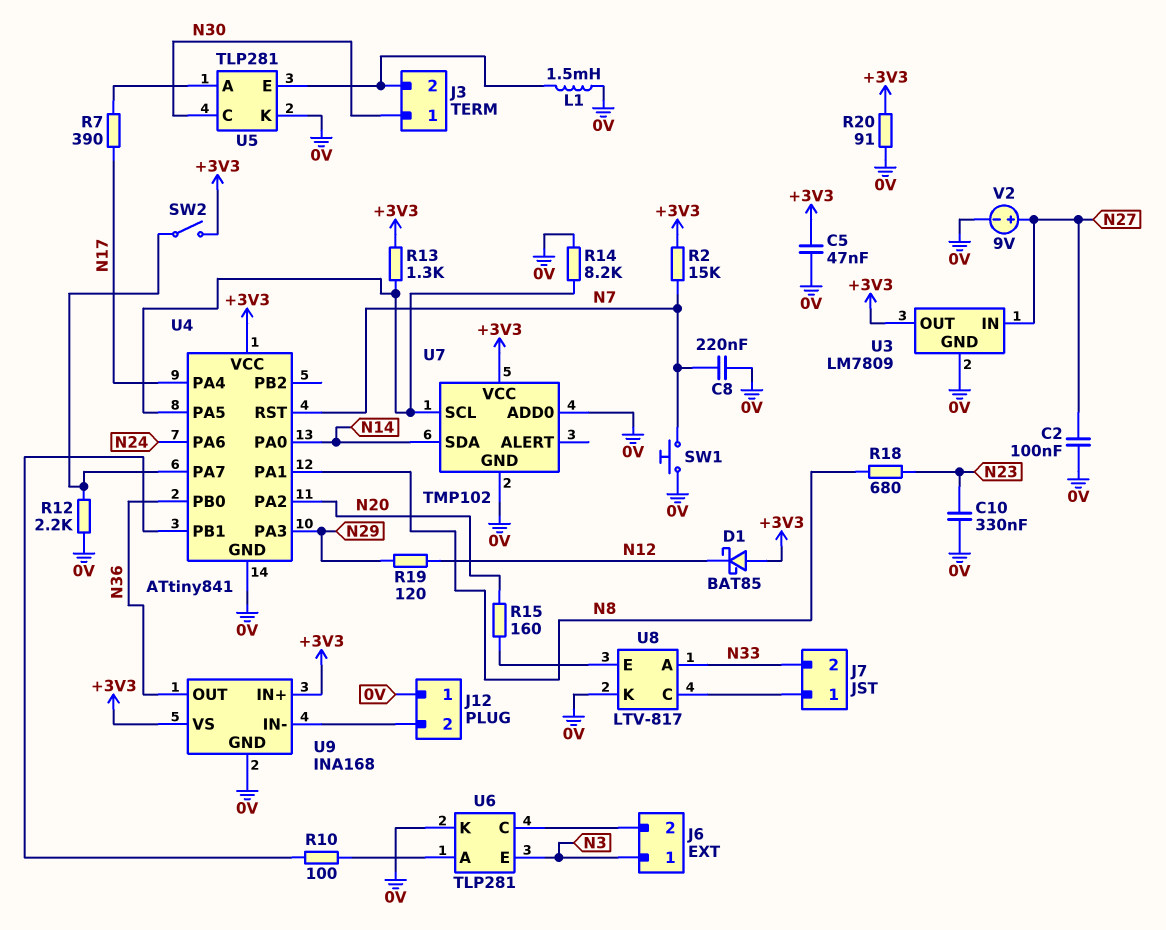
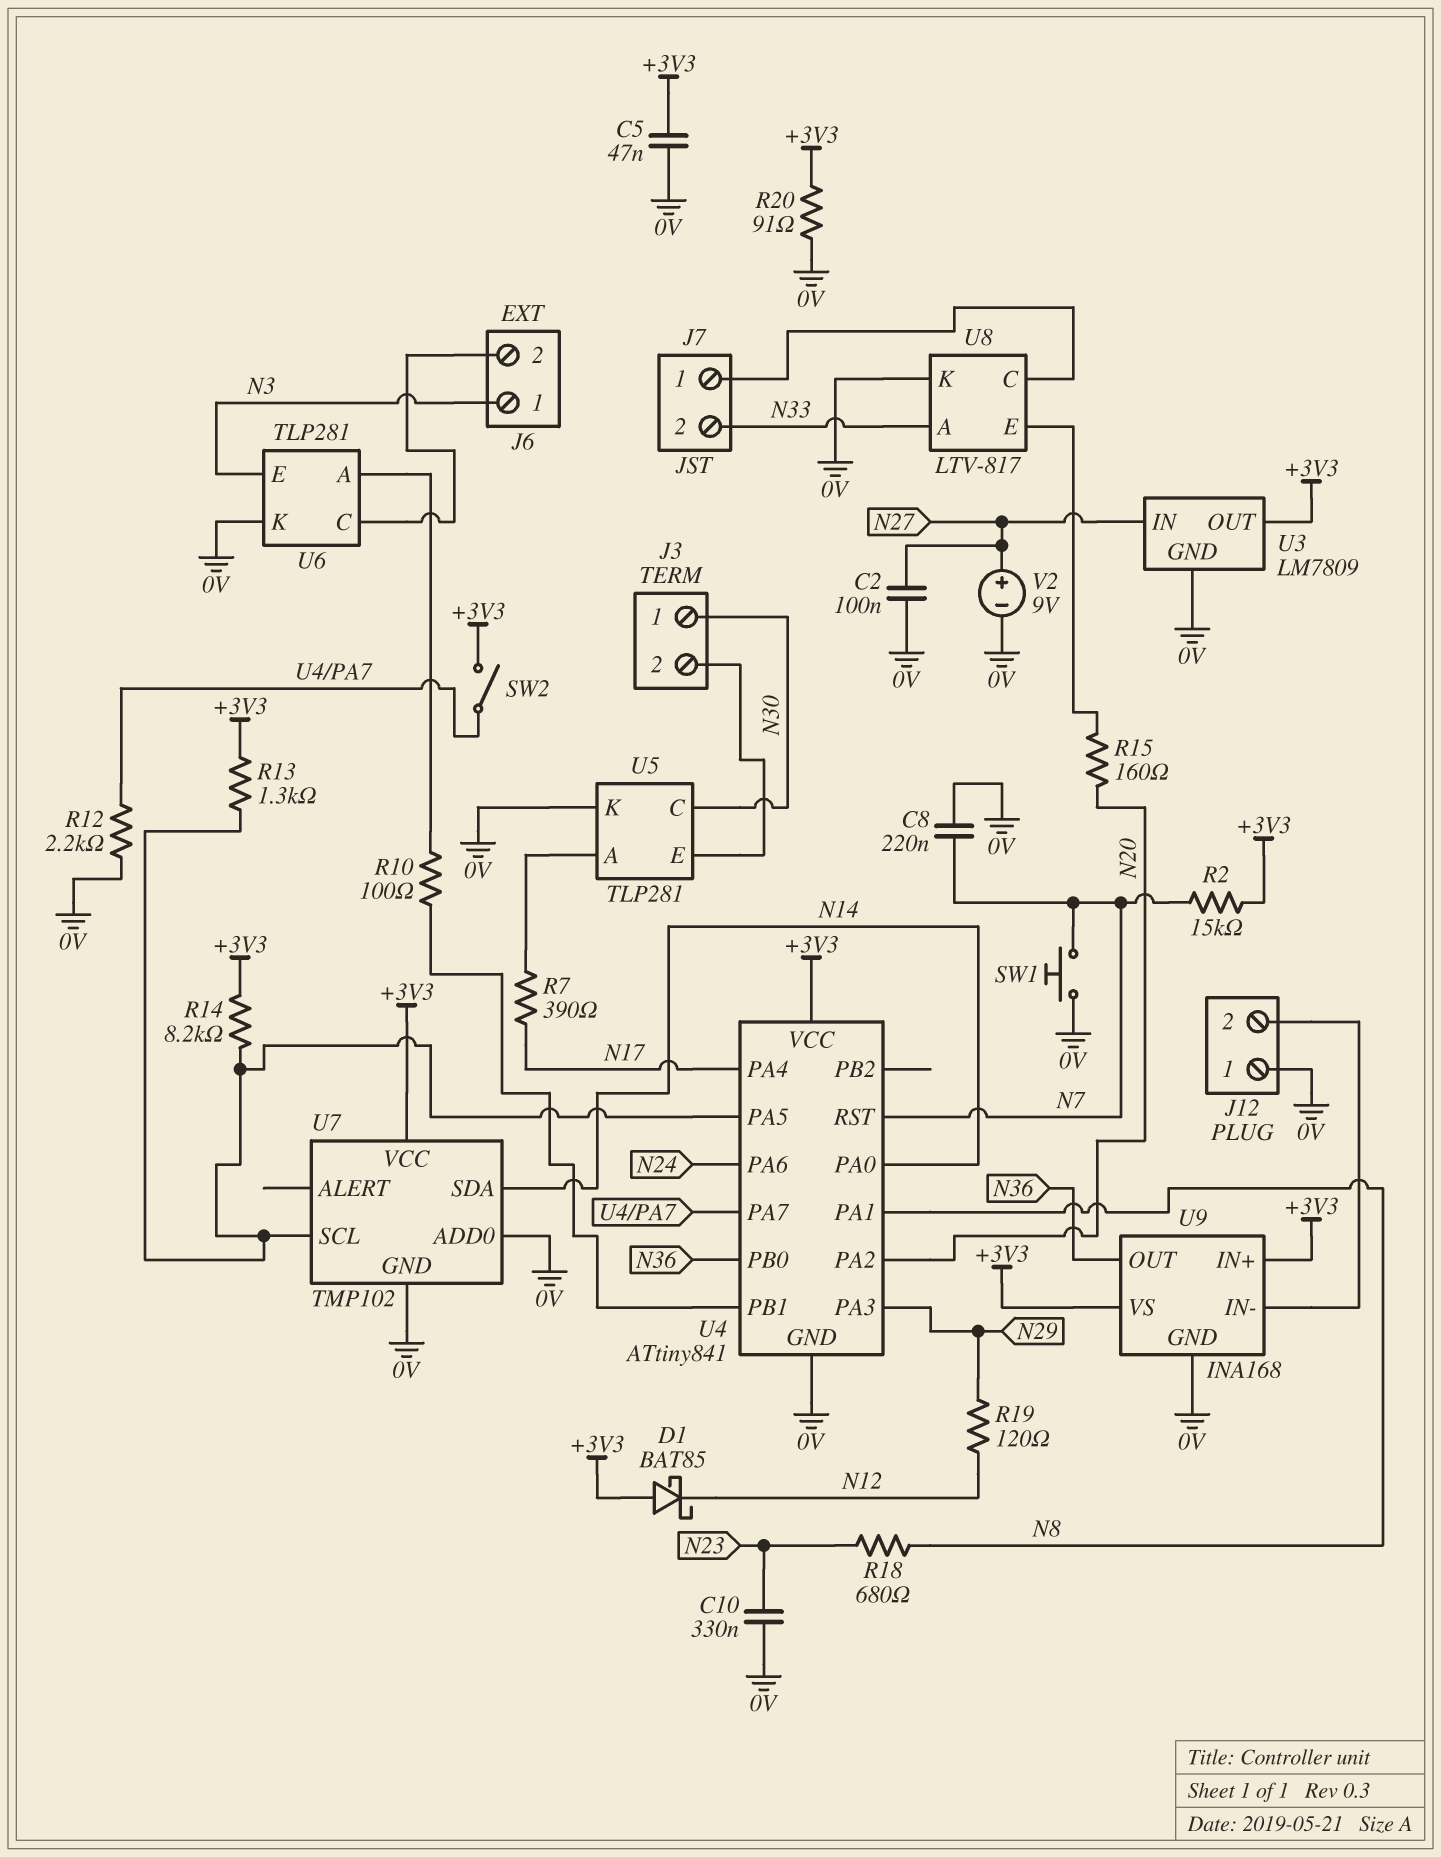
L1: 1.5mH (0V, J3/2) -> none
R14: 8.2k (0V, U4/PA5) -> 8.2k (+3V3, U4/PA5)

